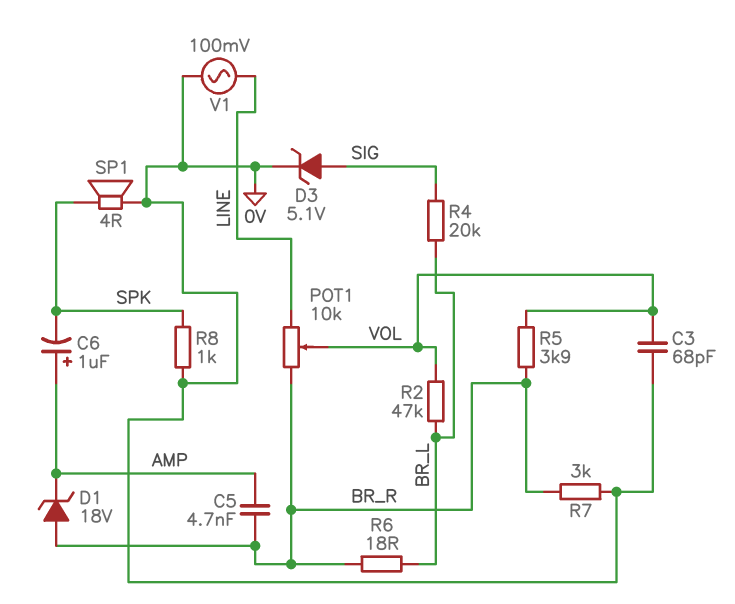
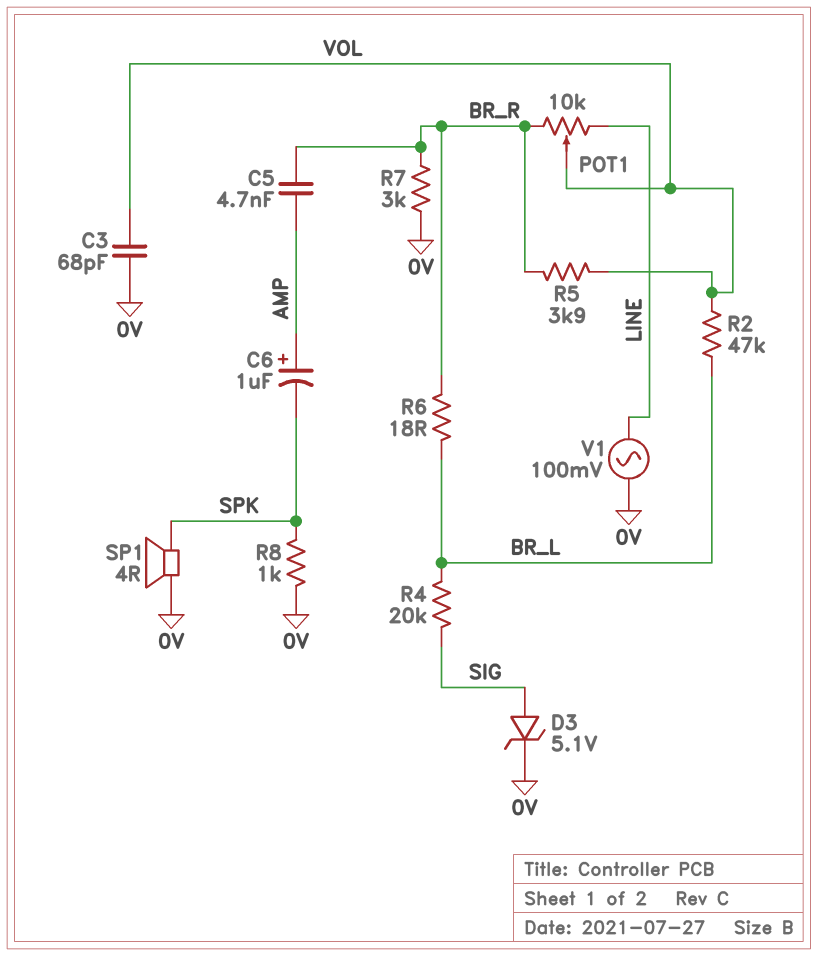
D1: zener 18V (A BR_R, K AMP) -> none

